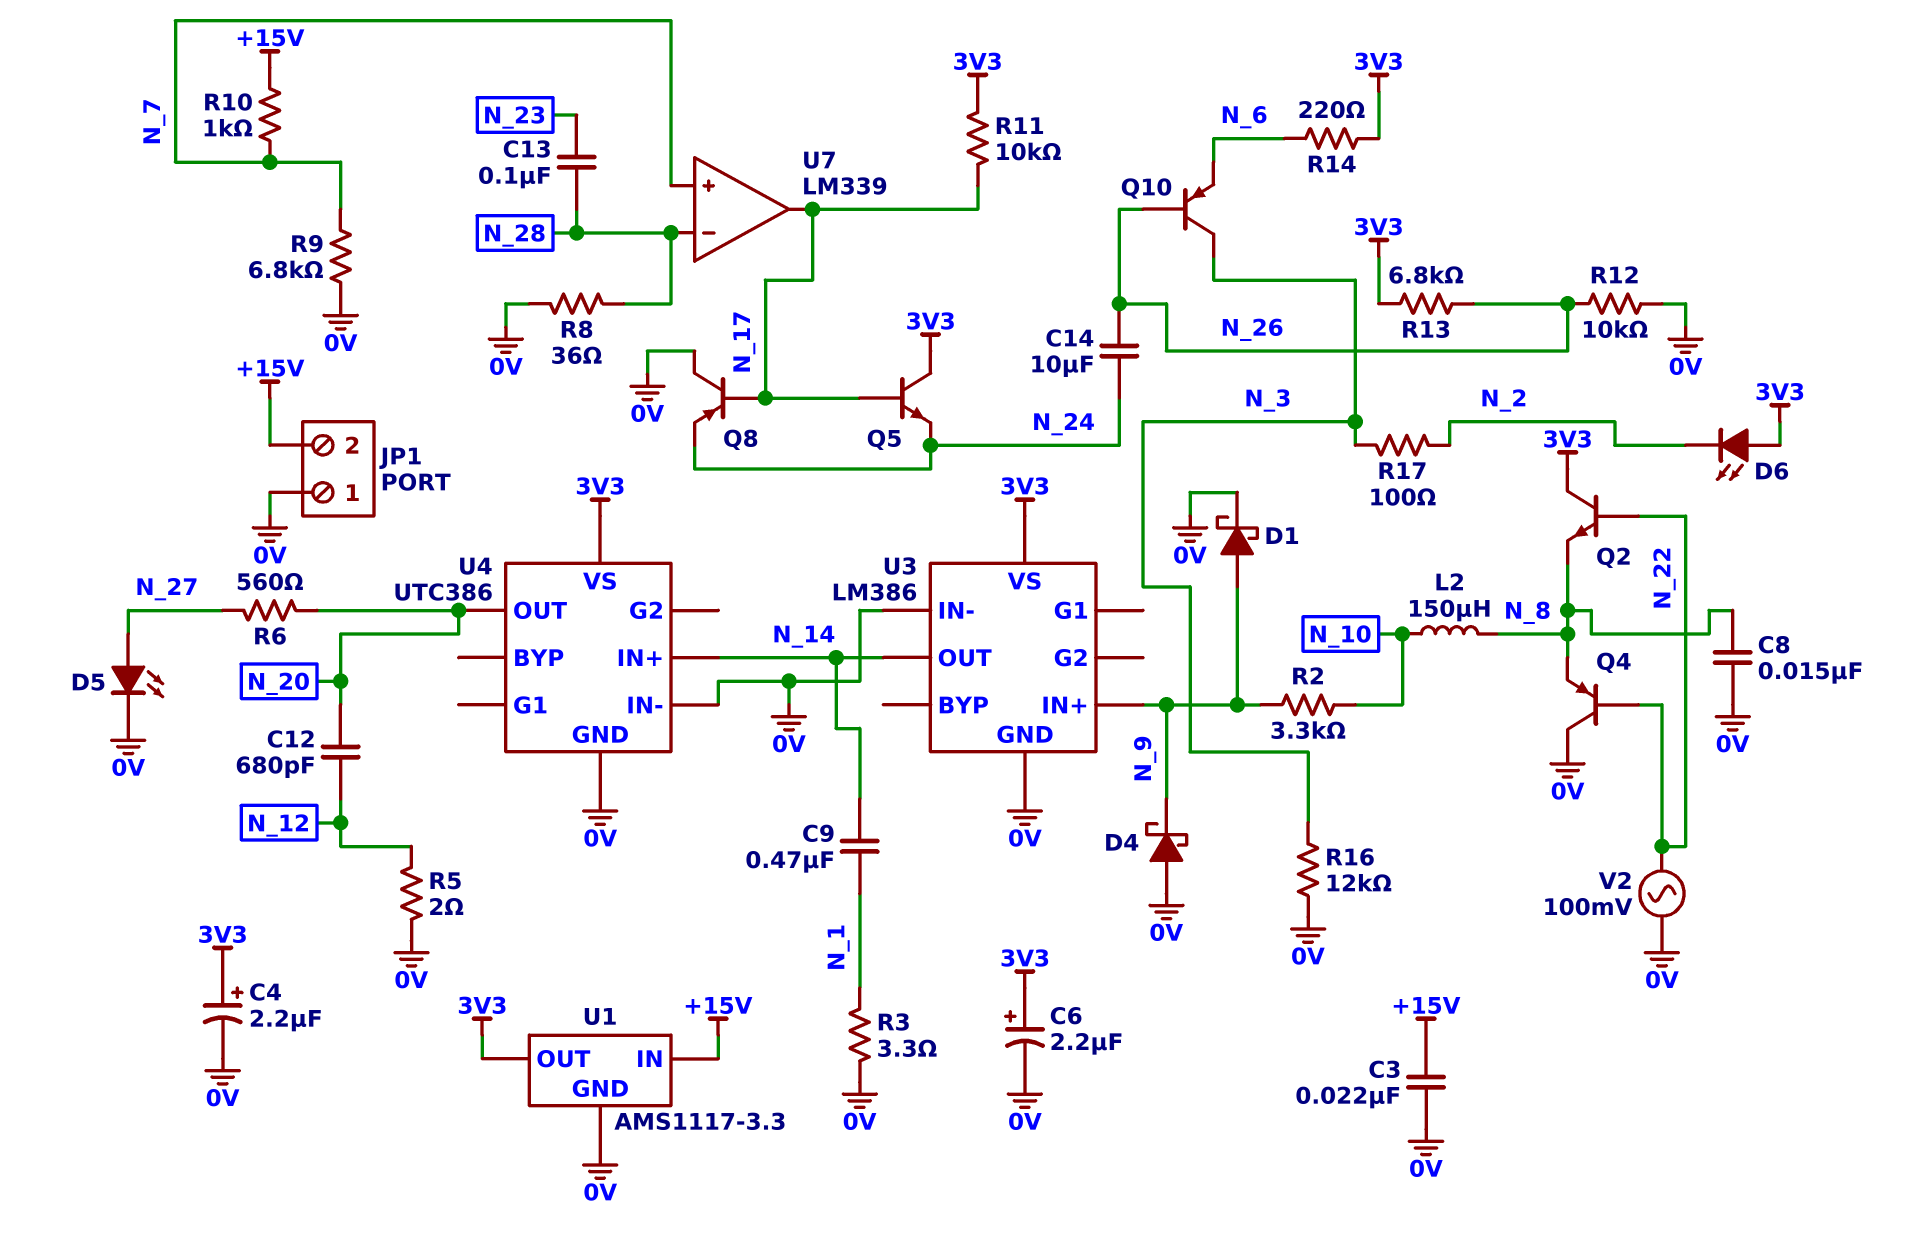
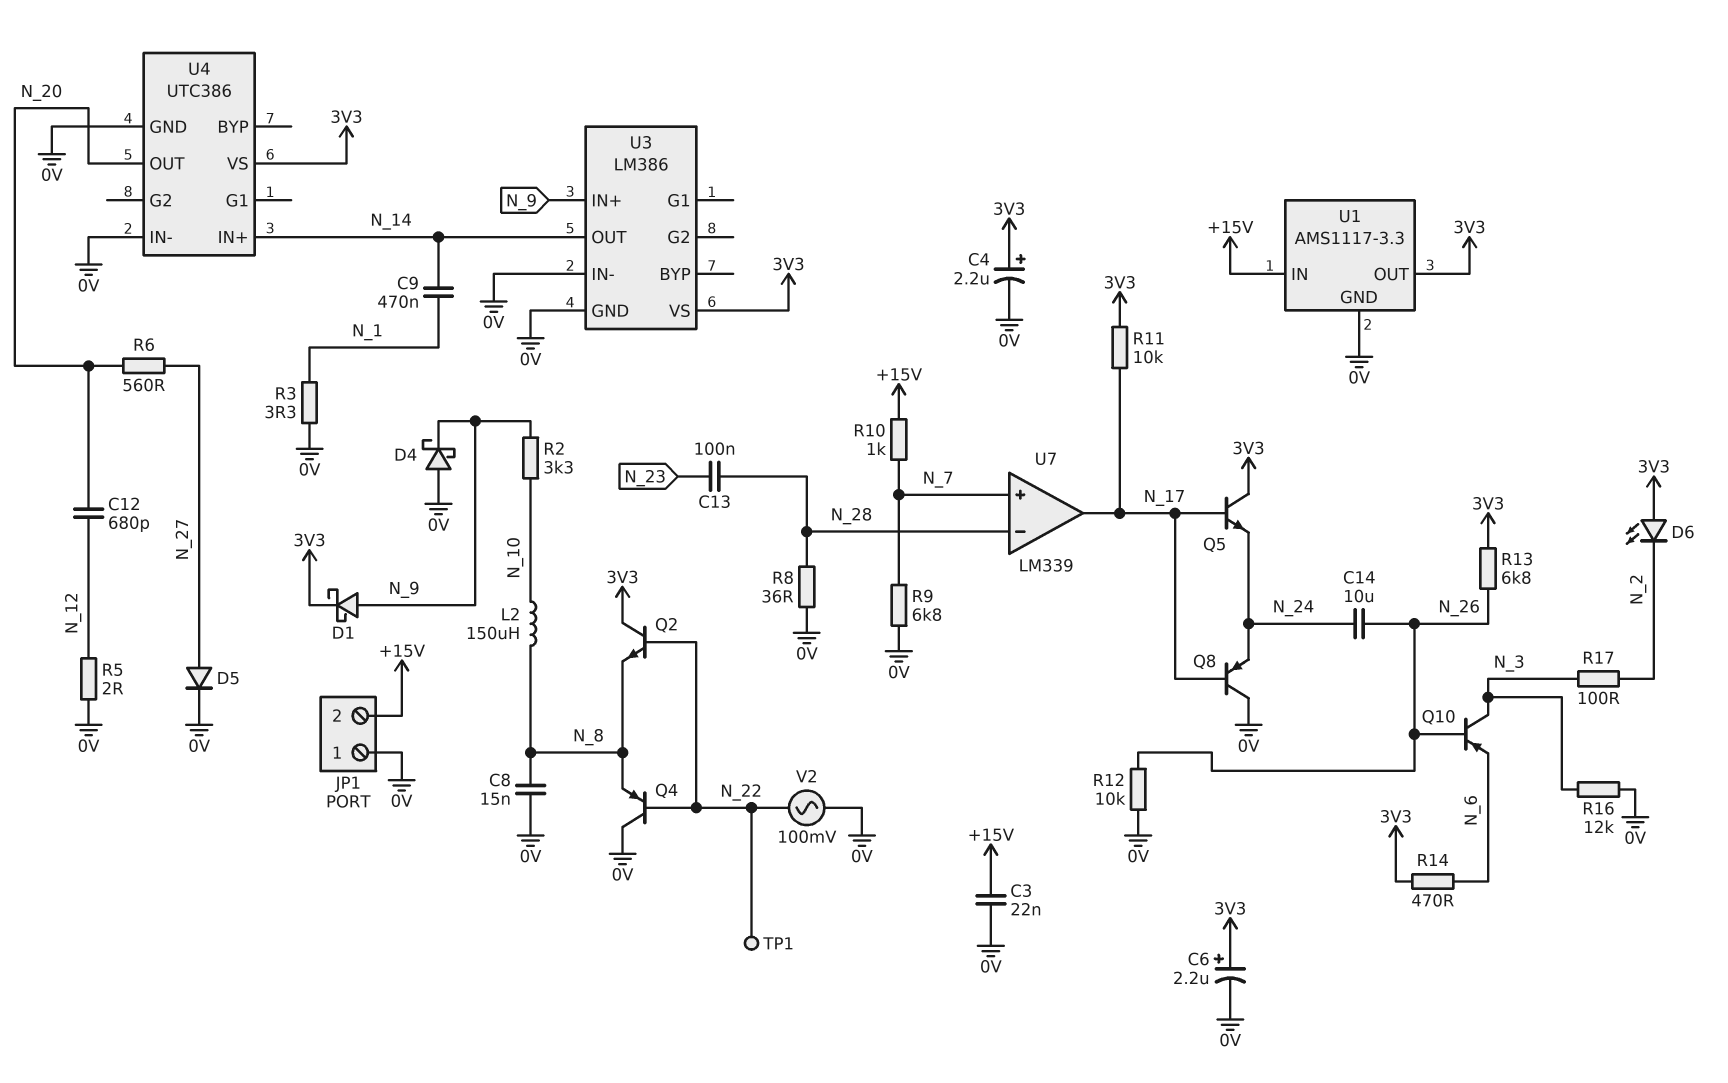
D1: schottky (A N_9, K 0V) -> schottky (A N_9, K 3V3)
D5: LED (A N_27, K 0V) -> diode (A N_27, K 0V)
R14: 220 (3V3, N_6) -> 470 (3V3, N_6)
TP1: none -> test point (N_22)

